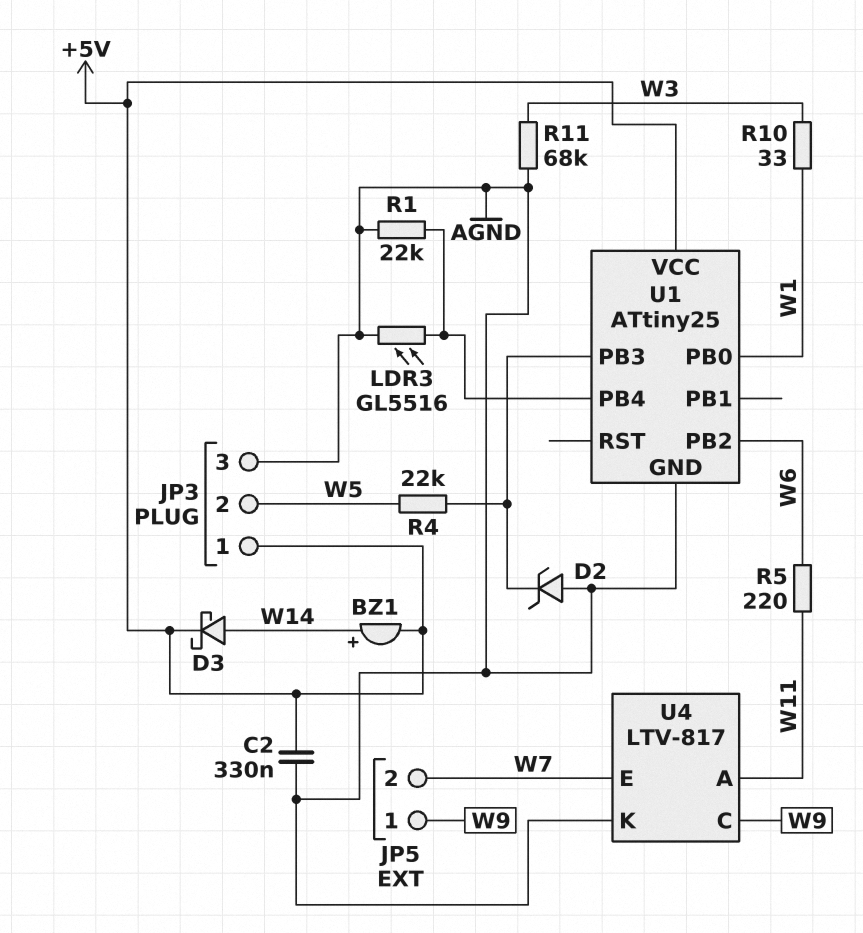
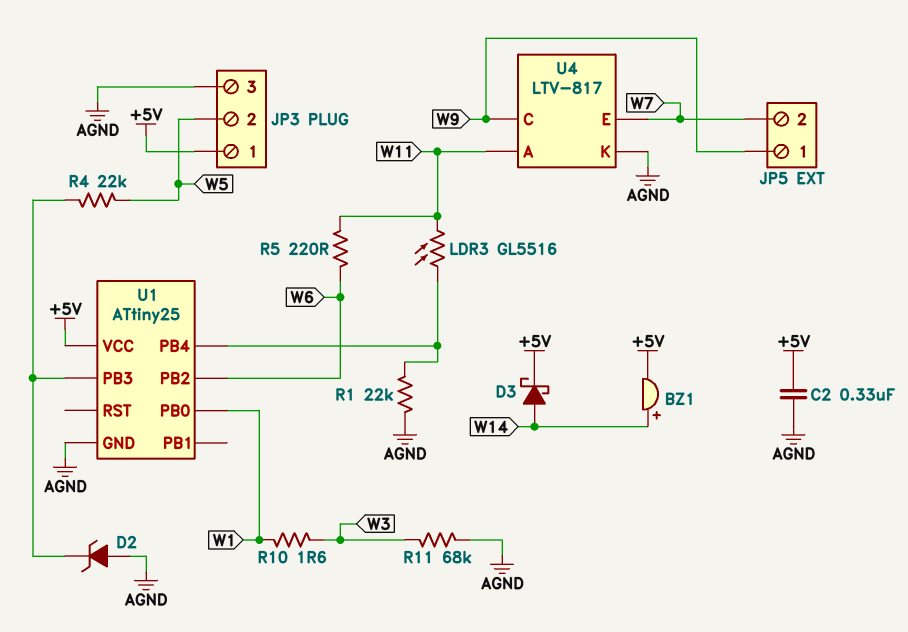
LDR3: GL5516 (AGND, U1/PB4) -> GL5516 (U1/PB4, W11)
R10: 33 (W1, W3) -> 1.6 (W1, W3)

